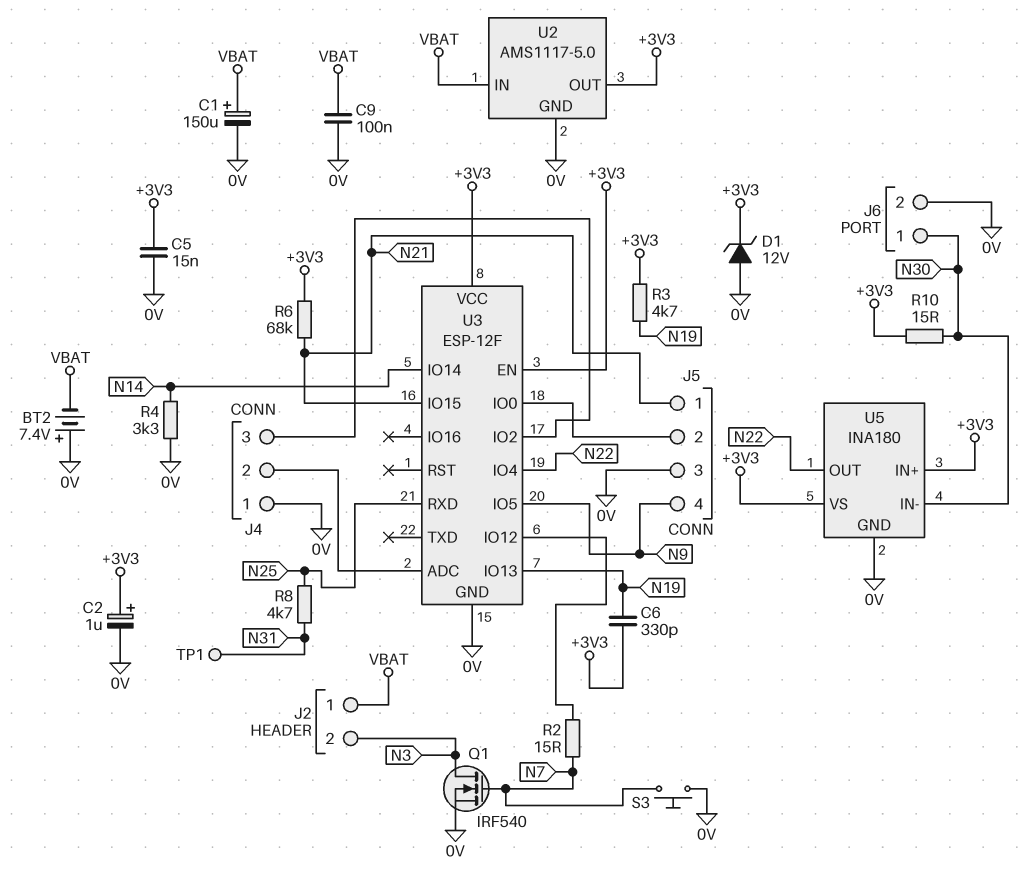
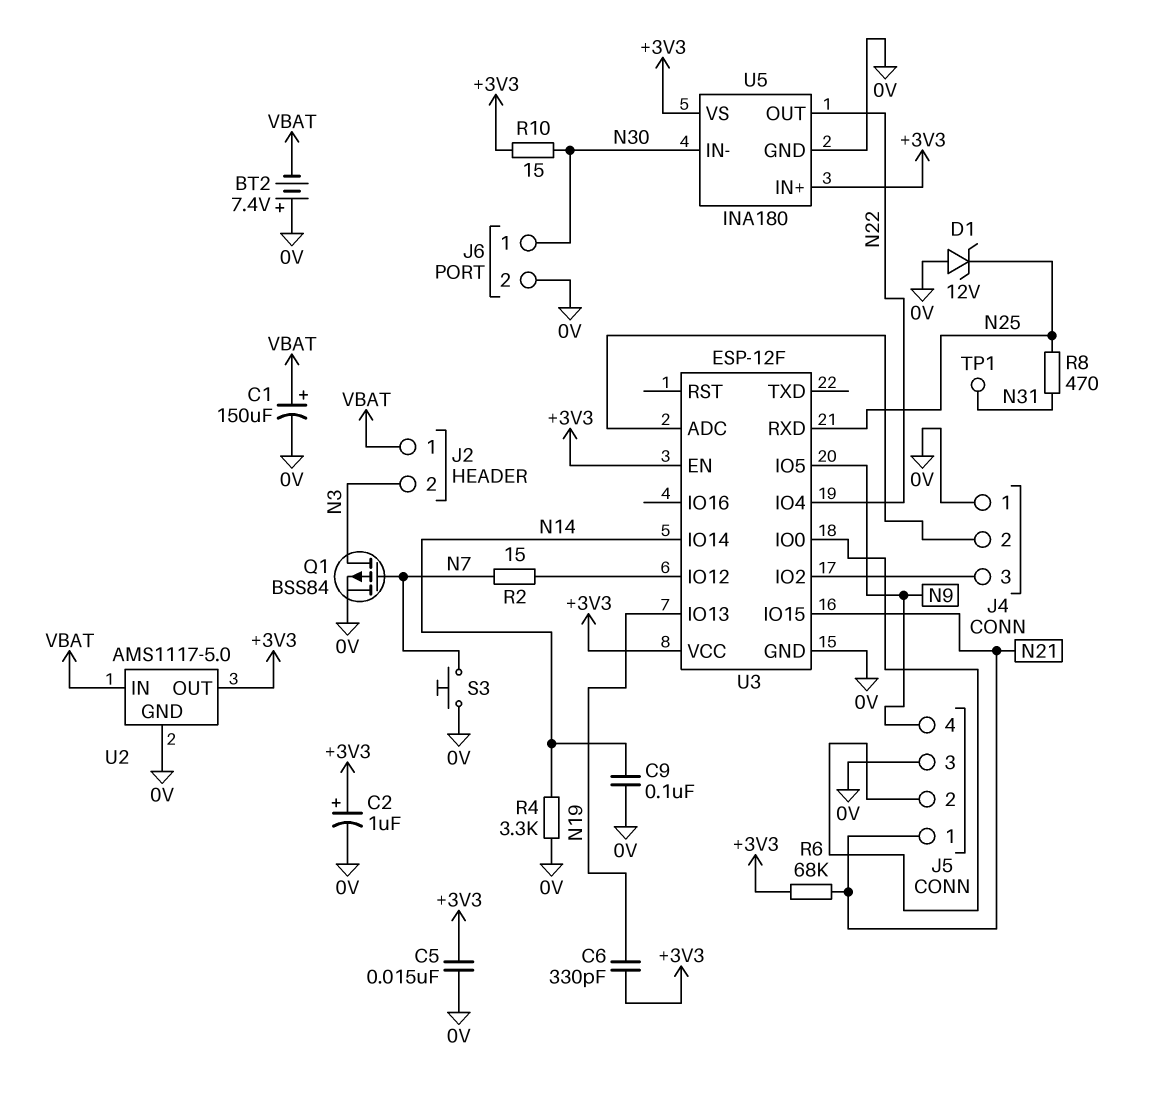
C9: 100nF (0V, VBAT) -> 100nF (0V, N14)
D1: zener 12V (A 0V, K +3V3) -> zener 12V (A 0V, K N25)
Q1: NMOS IRF540 (G N7, D N3, S 0V) -> PMOS BSS84 (G N7, D N3, S 0V)
R3: 4.7k (+3V3, N19) -> none
R8: 4.7k (N25, N31) -> 470 (N25, N31)

